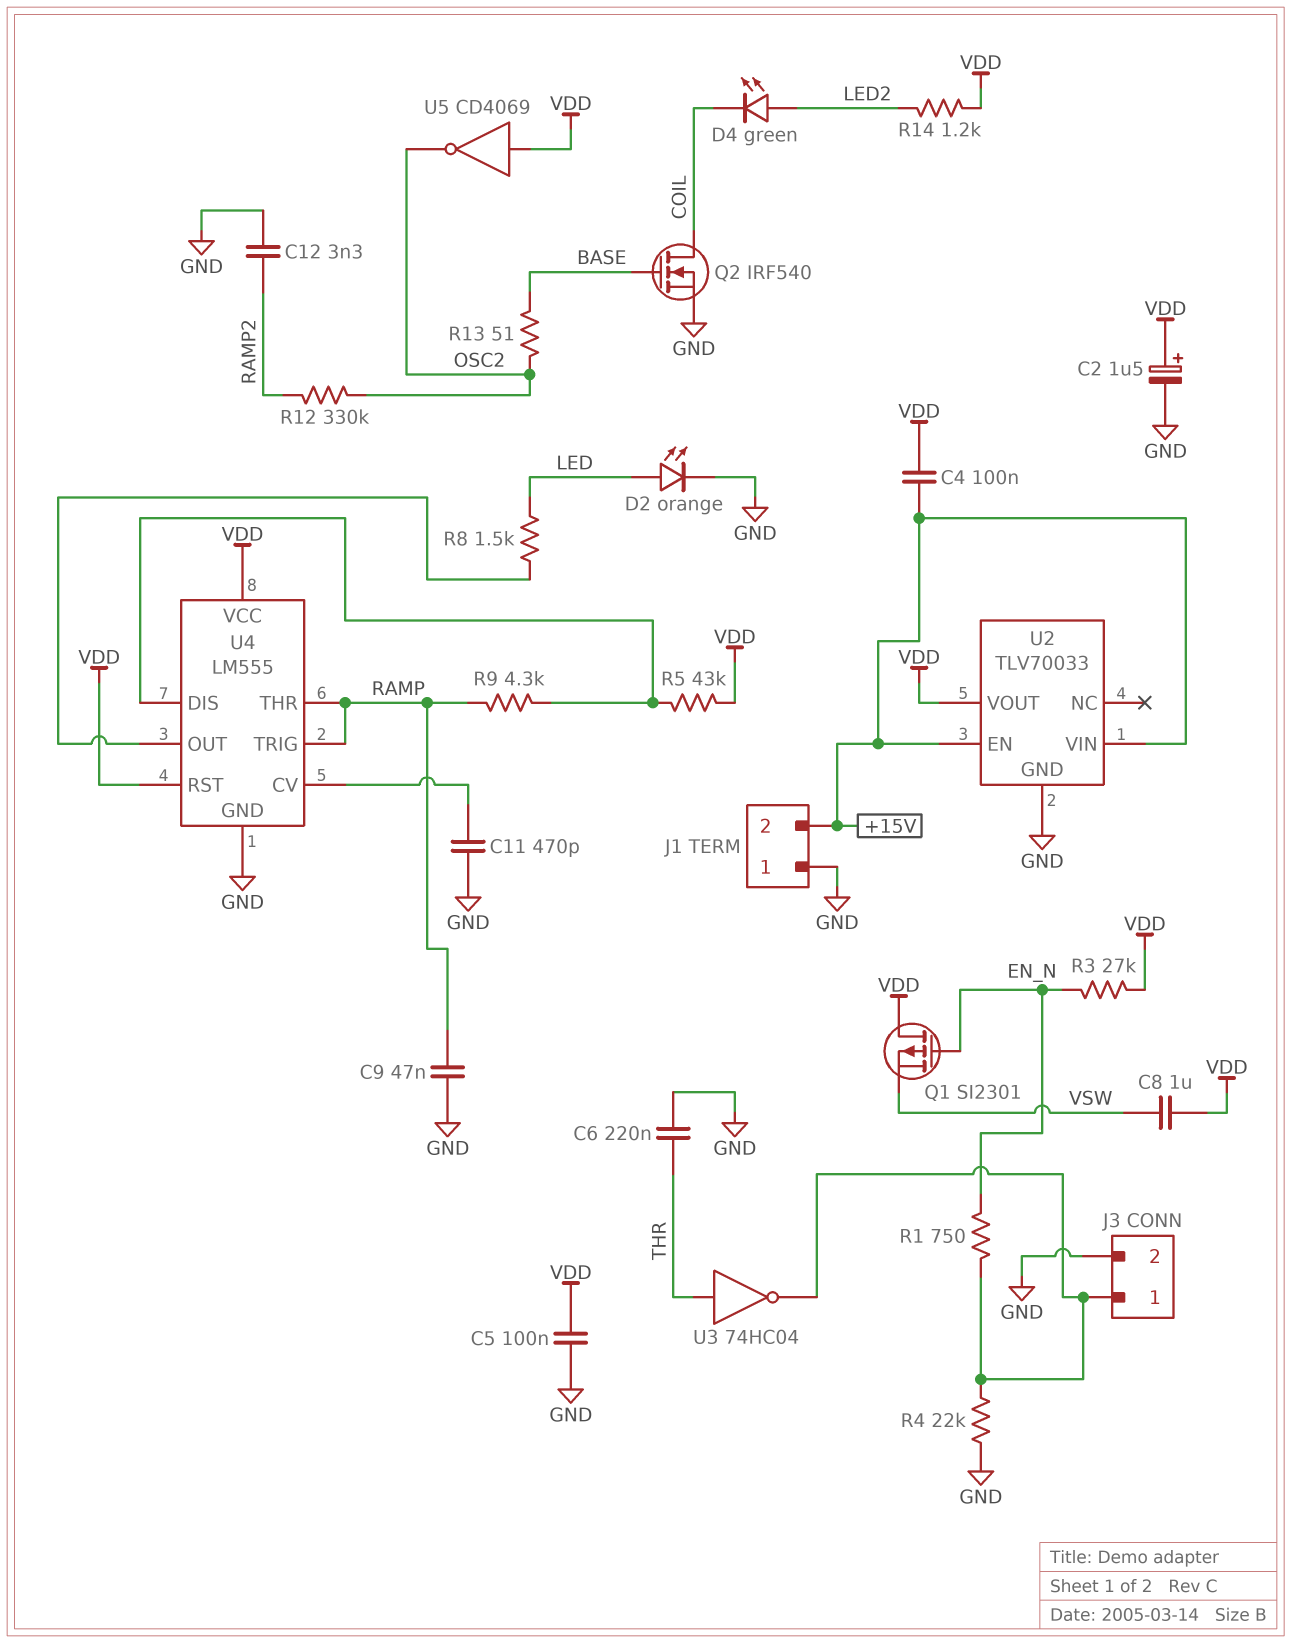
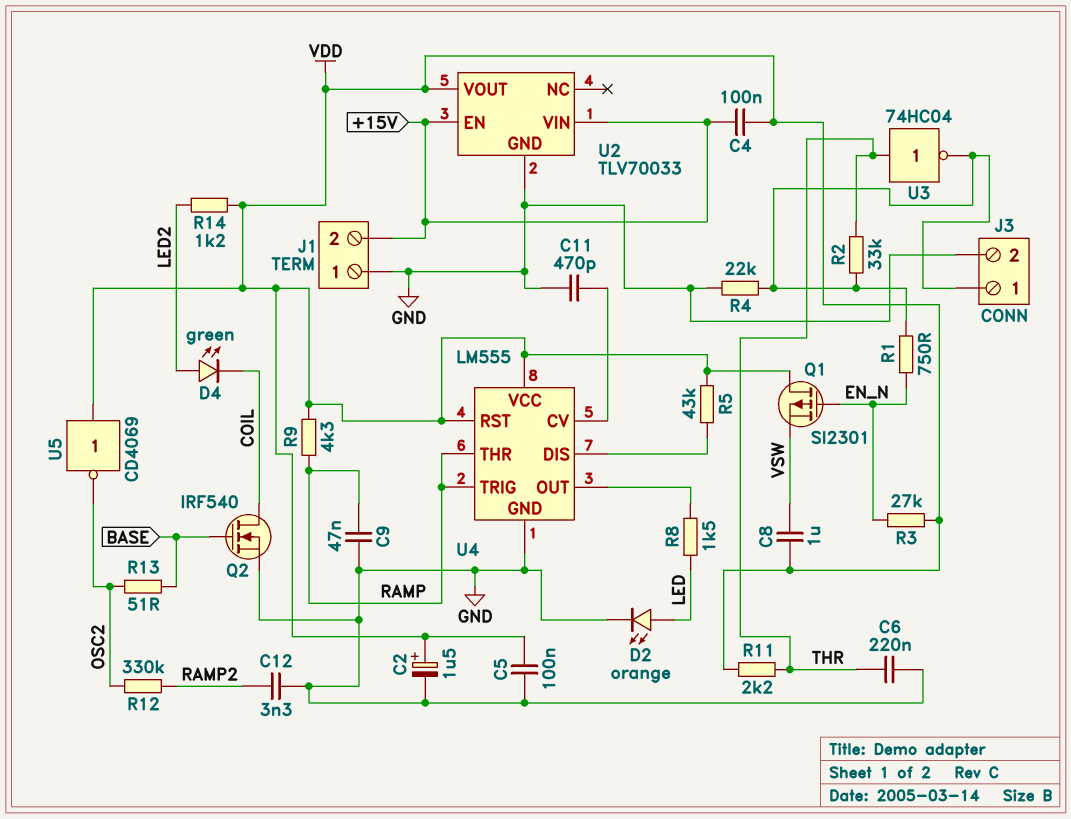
R2: none -> 33k (J3/1, THR)
R9: 4.3k (RAMP, U4/DIS) -> 4.3k (RAMP, VDD)
R11: none -> 2.2k (THR, VDD)

